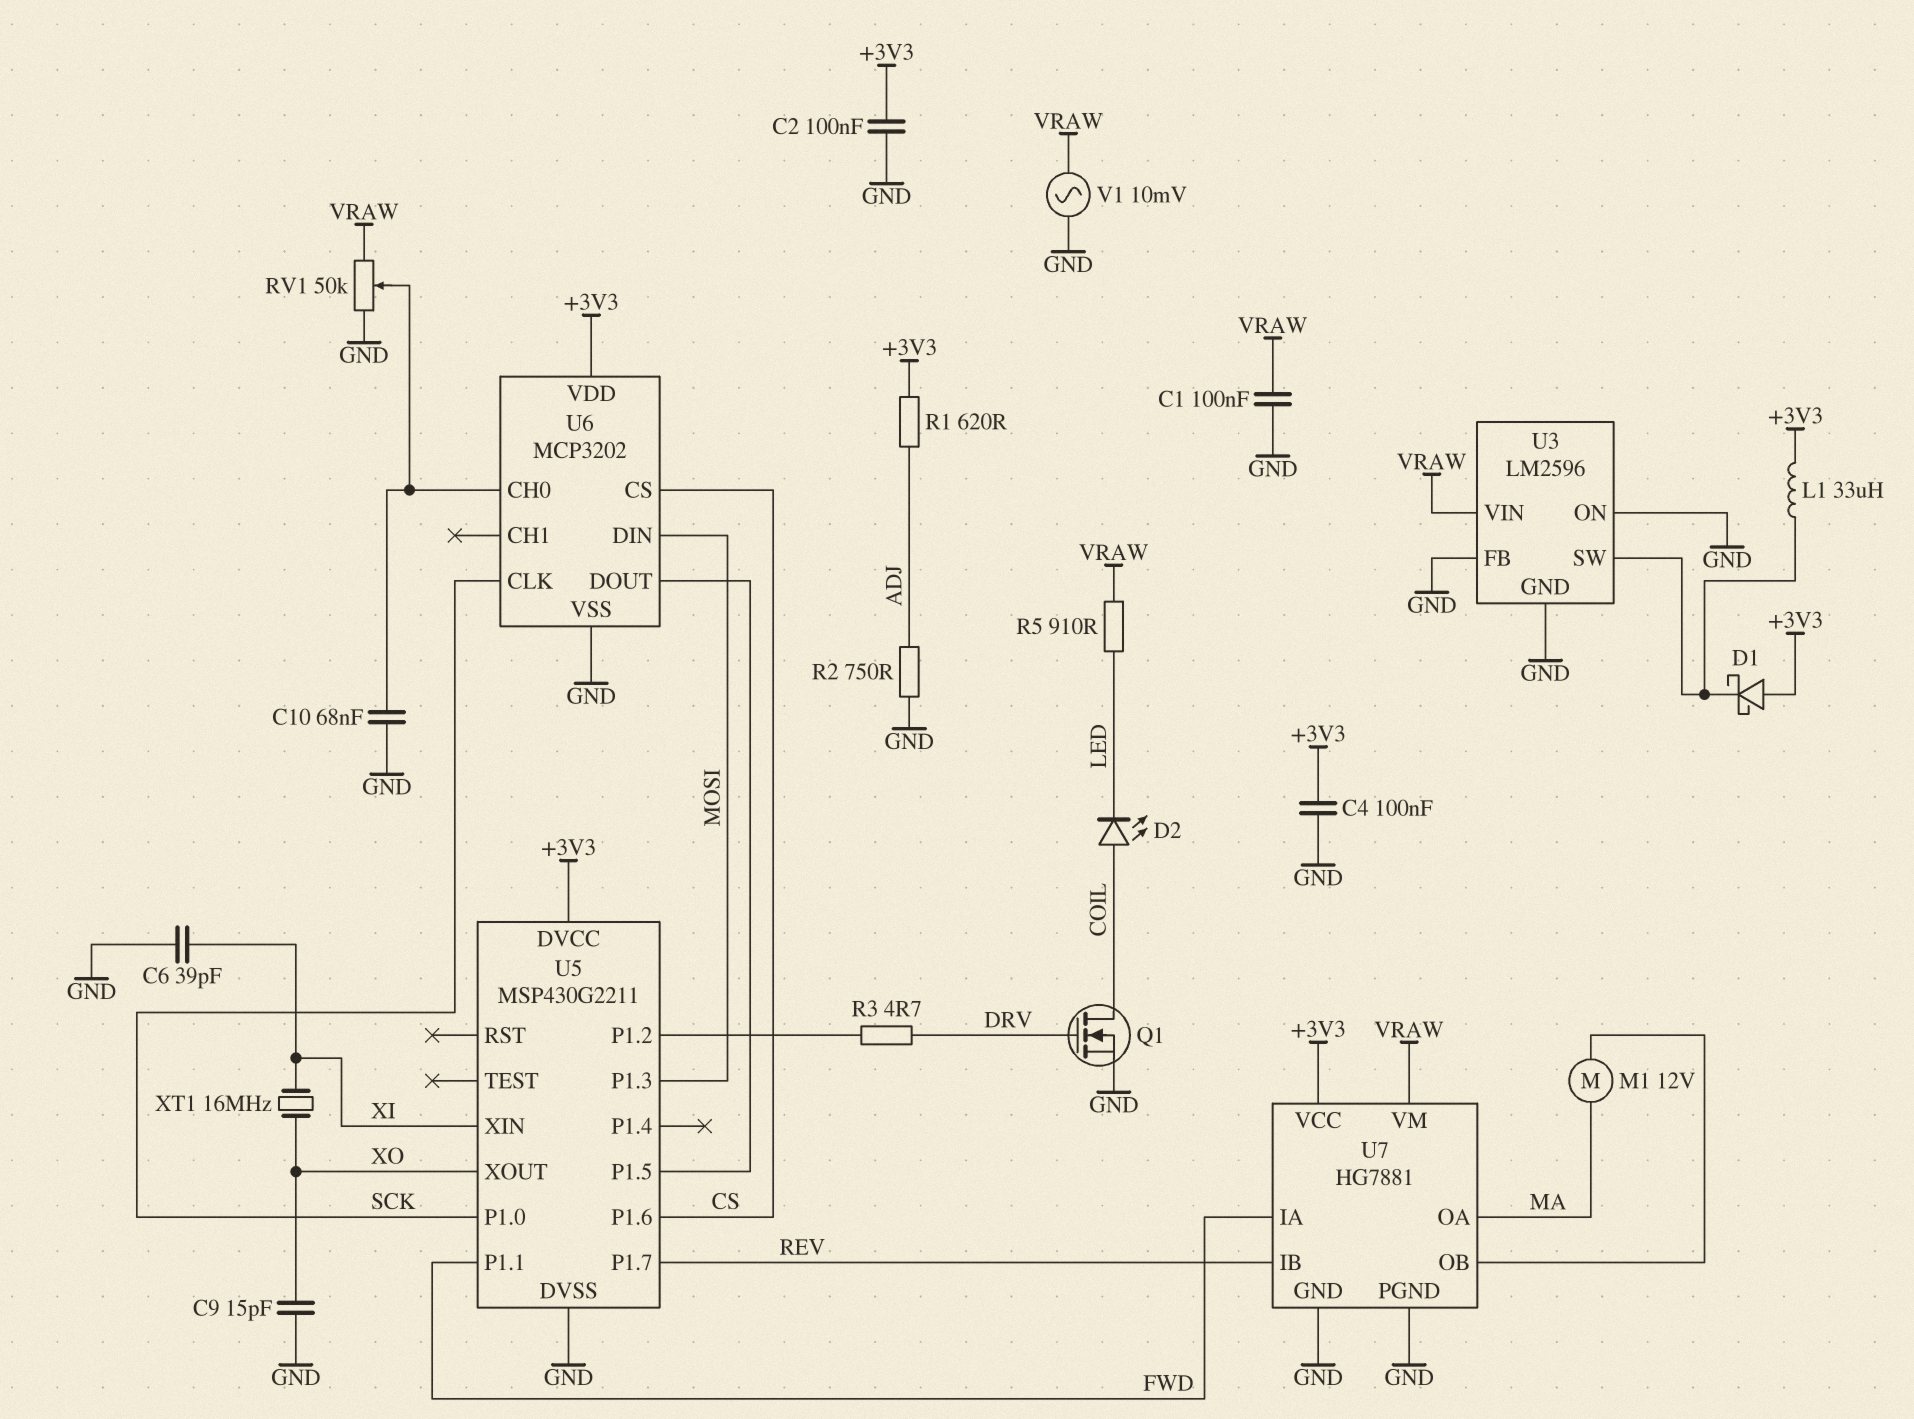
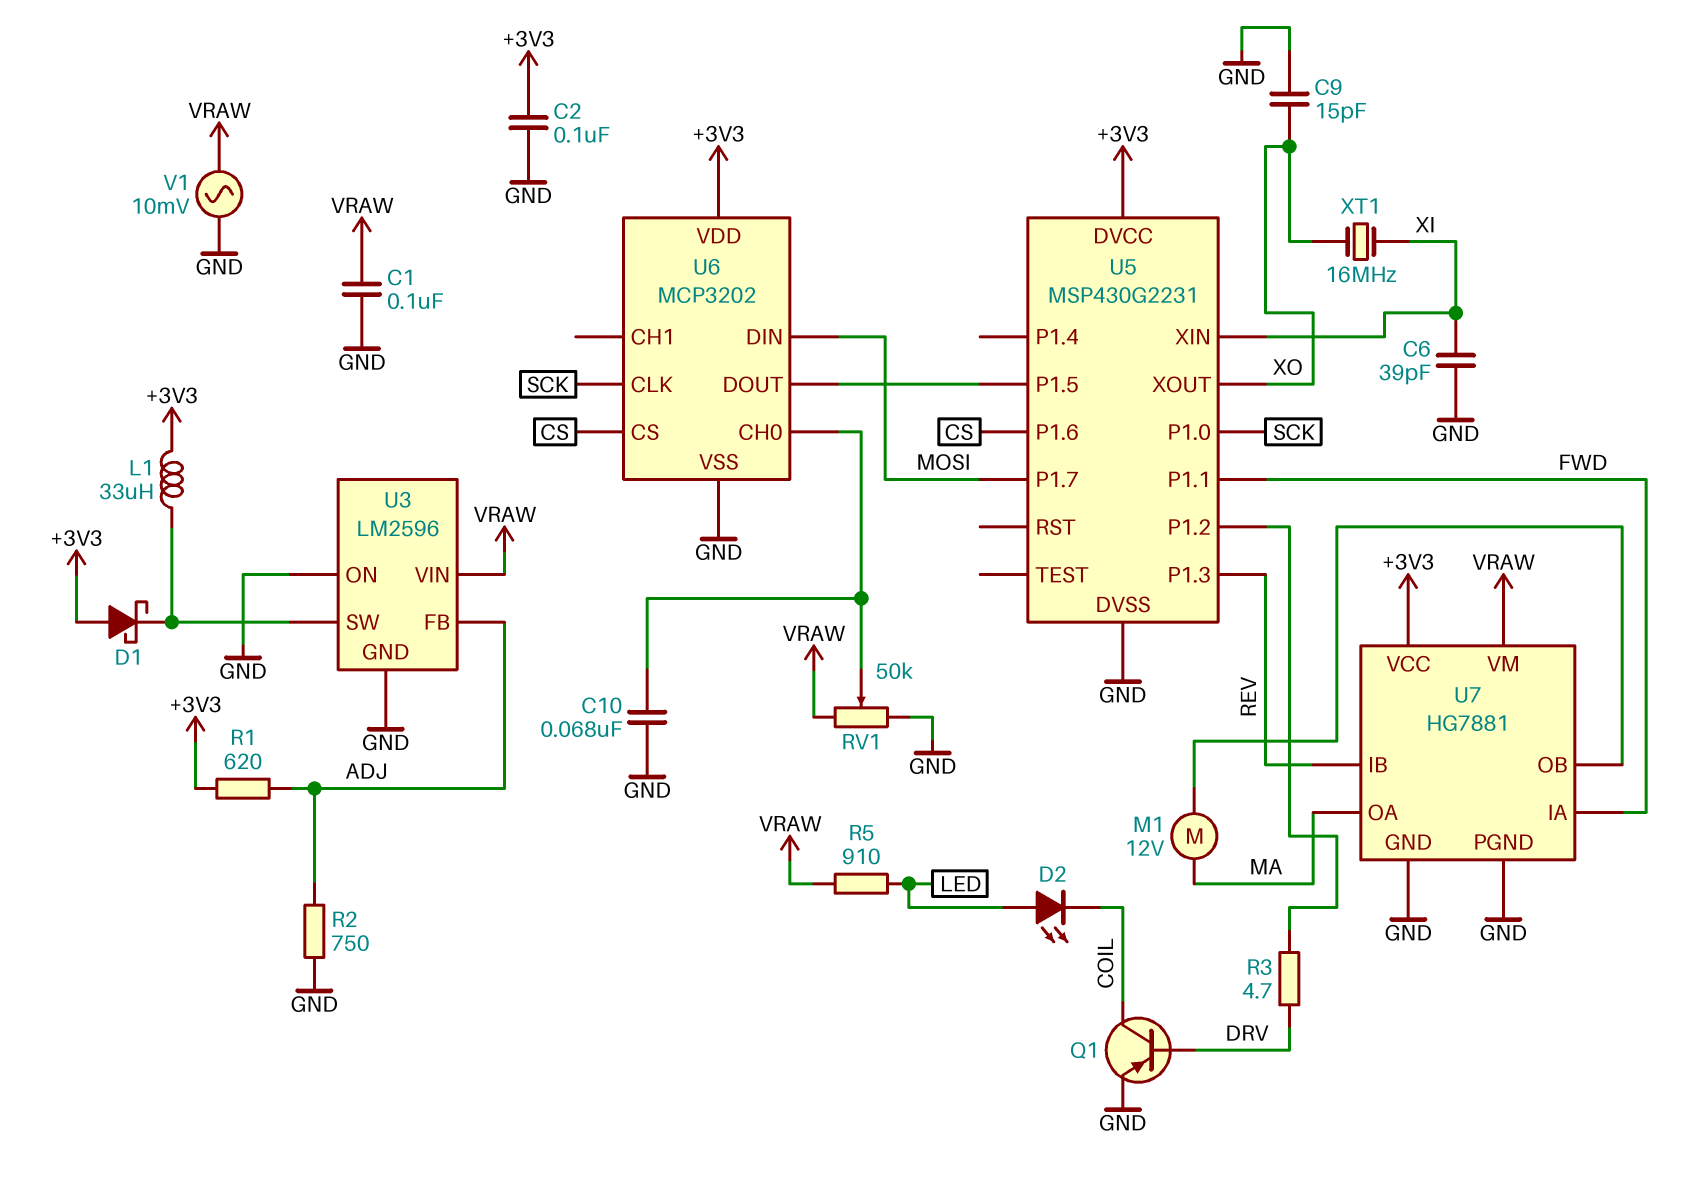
C4: 100nF (+3V3, GND) -> none
D2: LED (A COIL, K LED) -> LED (A LED, K COIL)
Q1: NMOS (G DRV, D COIL, S GND) -> PNP (B DRV, C COIL, E GND)
U3 pin FB: GND -> ADJ
U5: MSP430G2211 -> MSP430G2231
U5 pin P1.3: MOSI -> REV
U5 pin P1.7: REV -> MOSI

